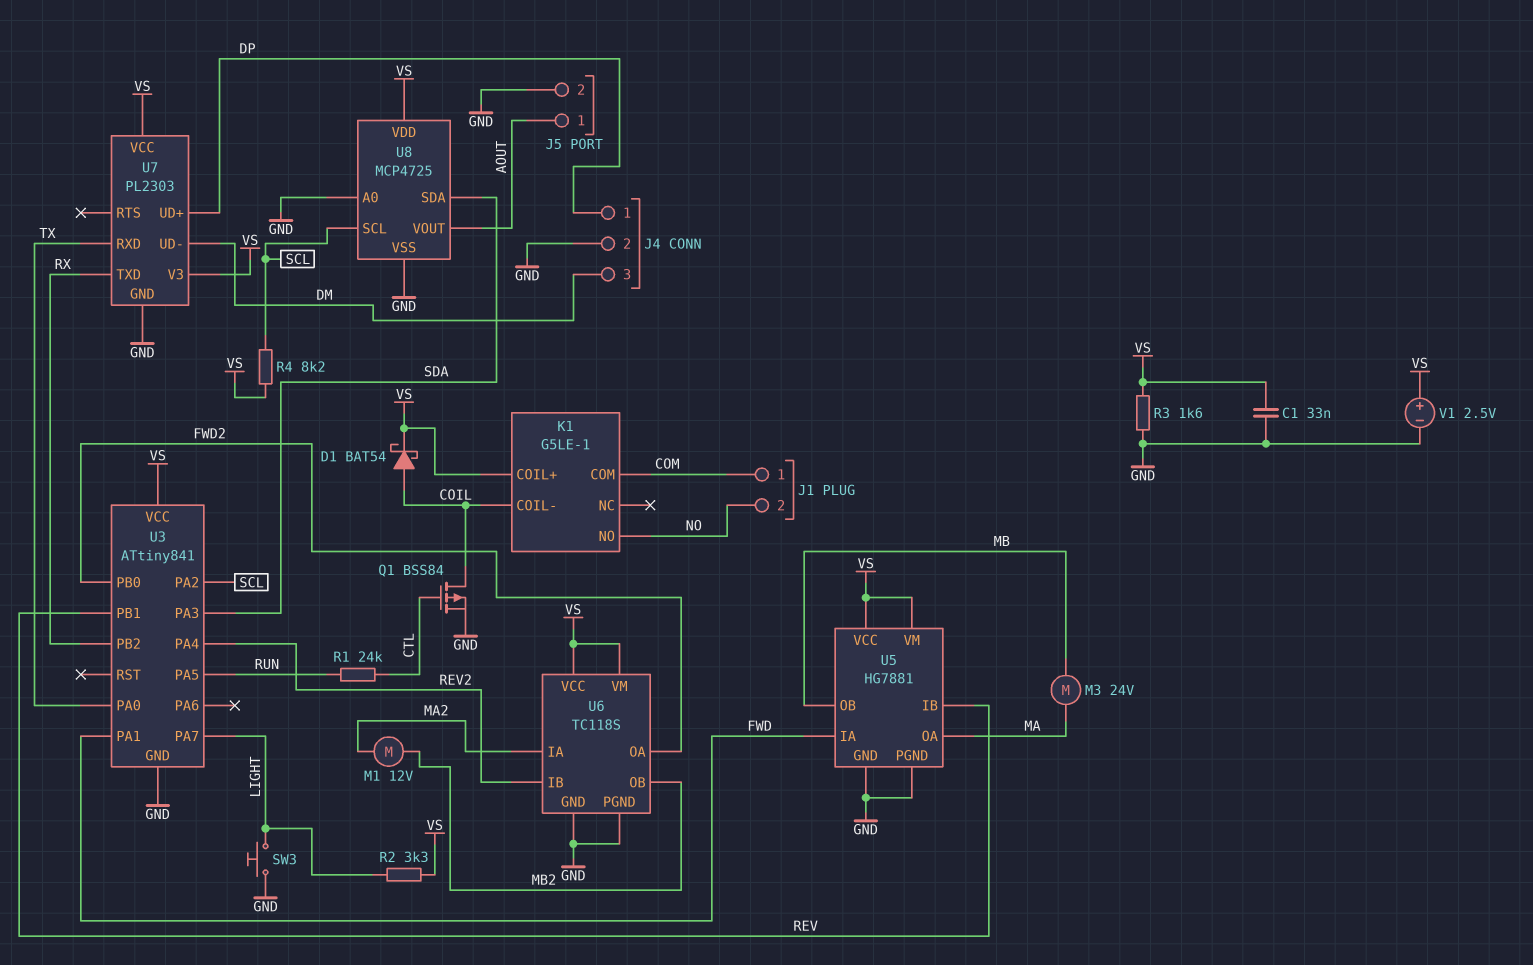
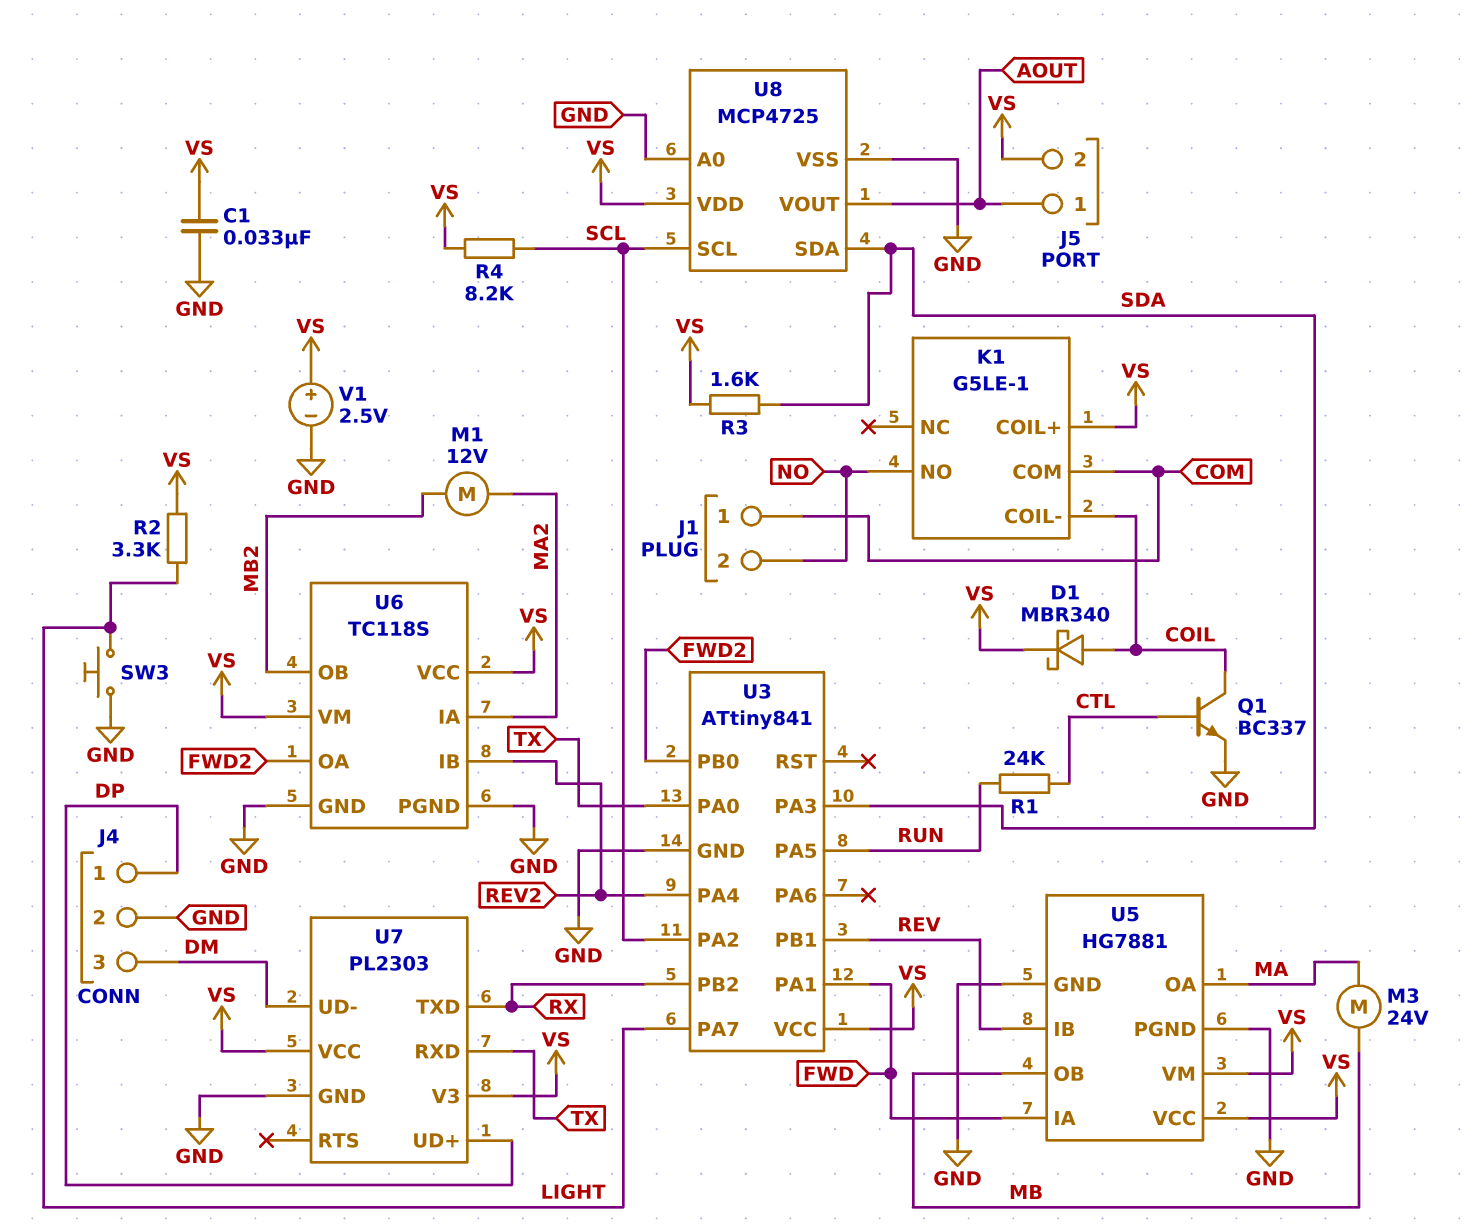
D1: schottky BAT54 (A COIL, K VS) -> schottky MBR340 (A COIL, K VS)
J5 pin 2: GND -> VS
Q1: PMOS BSS84 (G CTL, D COIL, S GND) -> NPN BC337 (B CTL, C COIL, E GND)
R3: 1.6k (GND, VS) -> 1.6k (SDA, VS)

